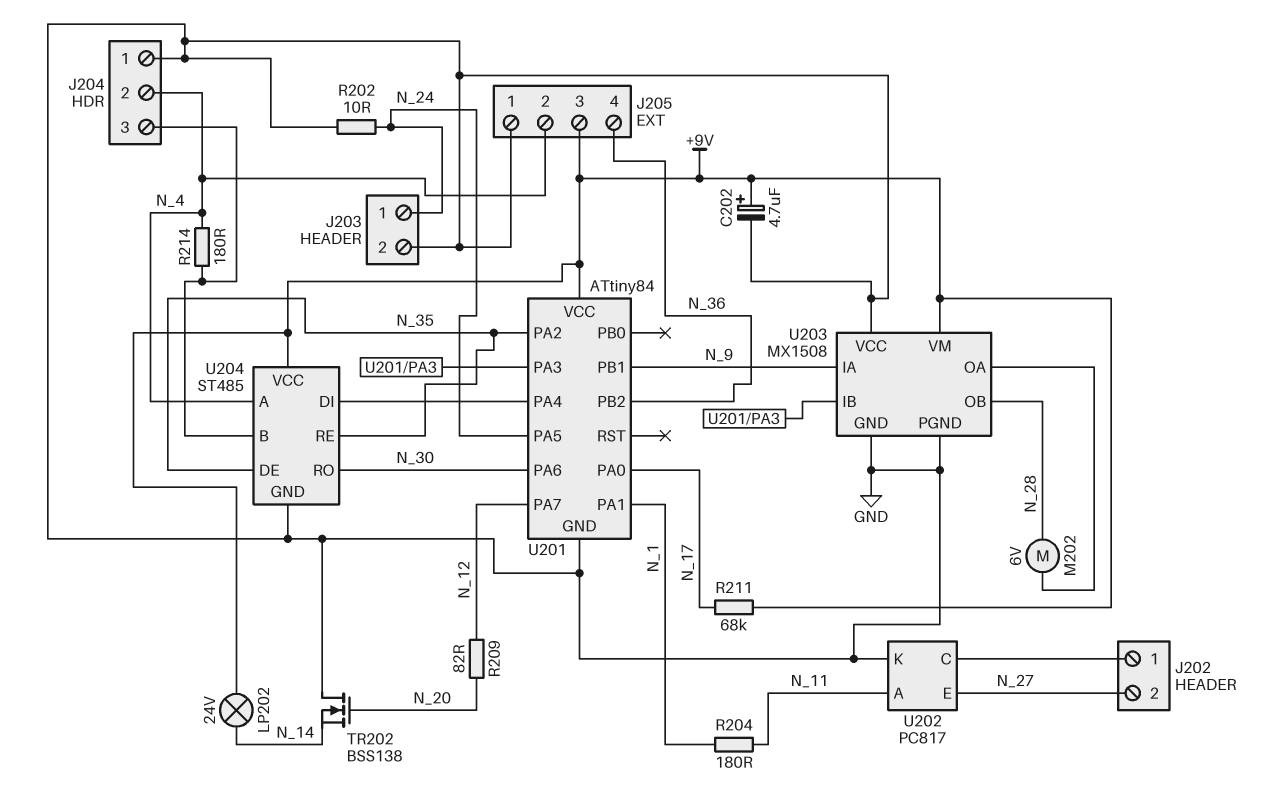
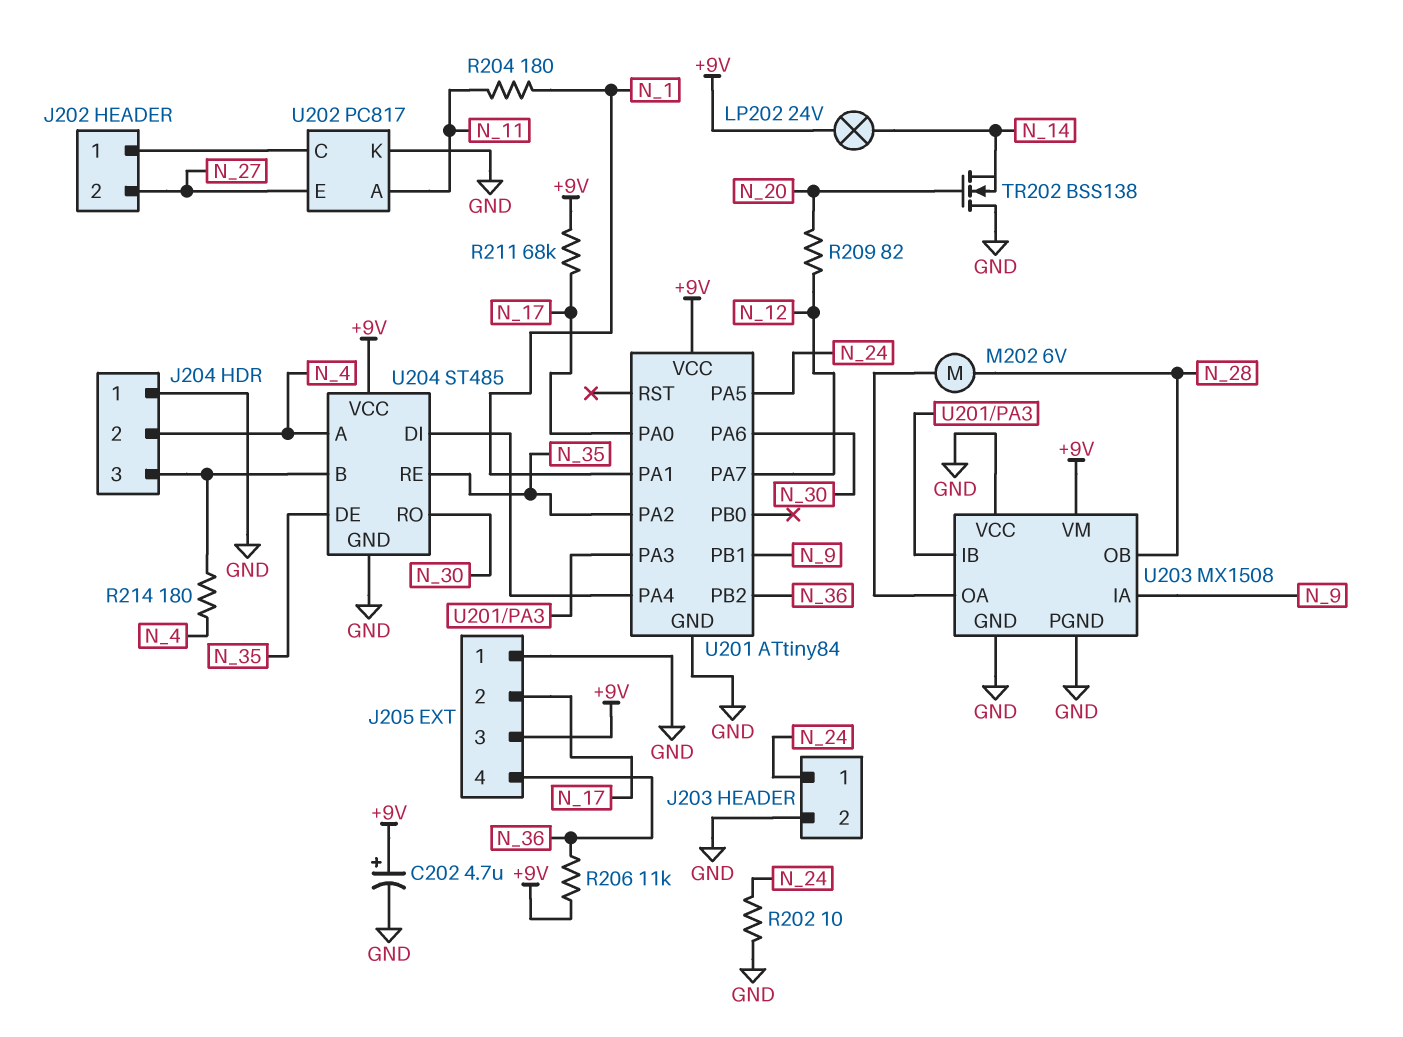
J205 pin 2: N_4 -> N_17
R206: none -> 11k (+9V, N_36)

